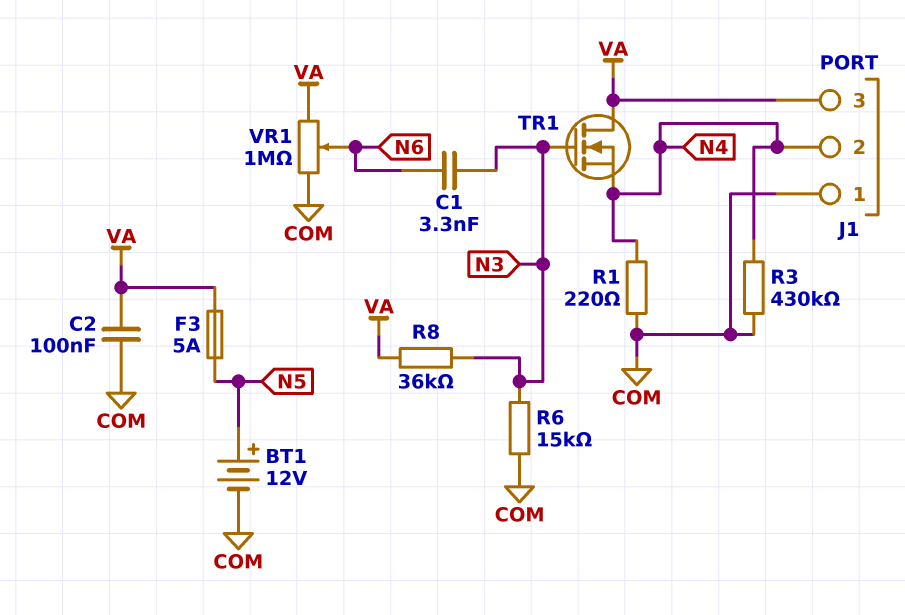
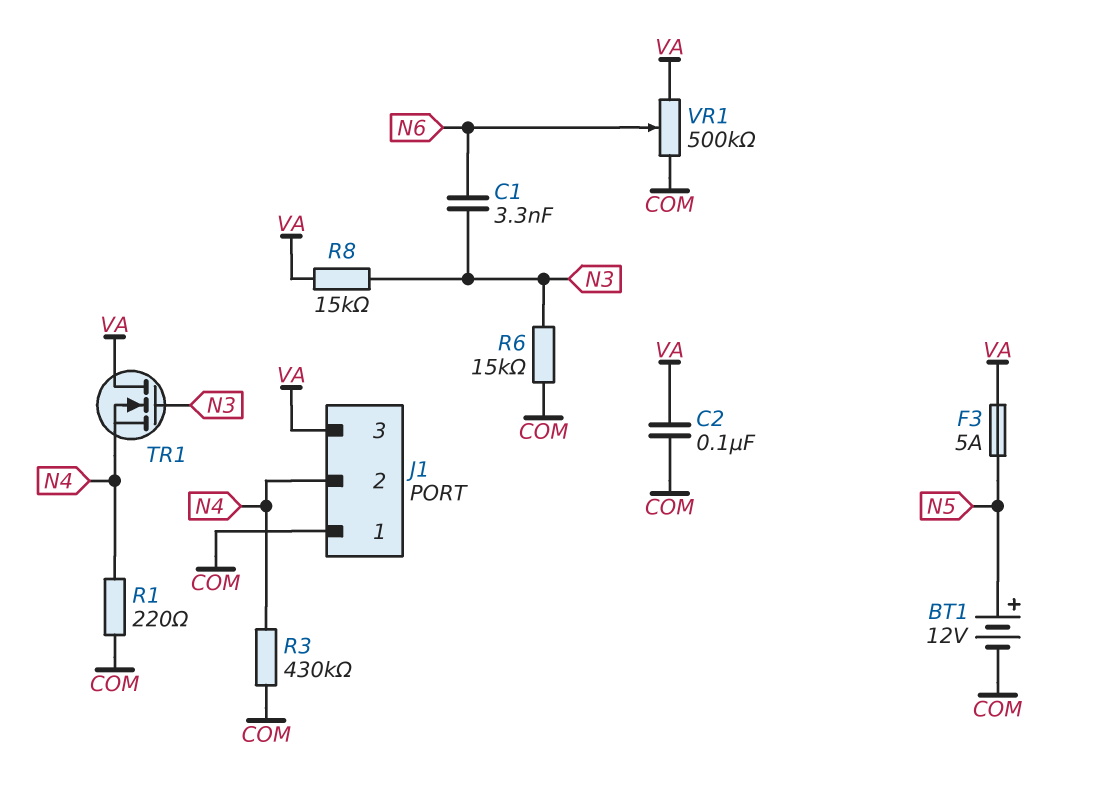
R8: 36k (N3, VA) -> 15k (N3, VA)
VR1: 1M (COM, VA, wiper N6) -> 500k (COM, VA, wiper N6)

